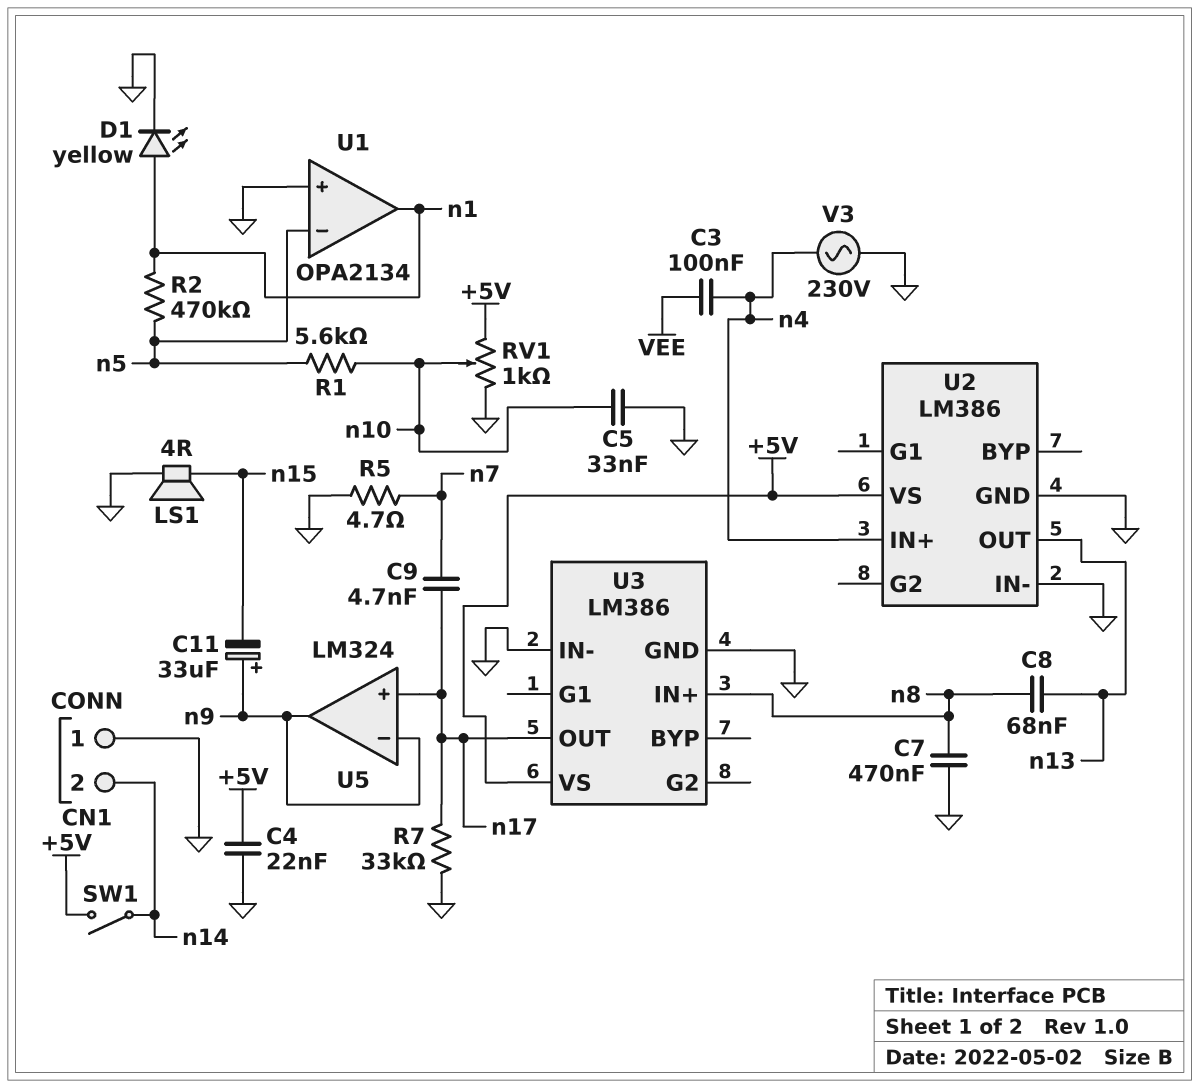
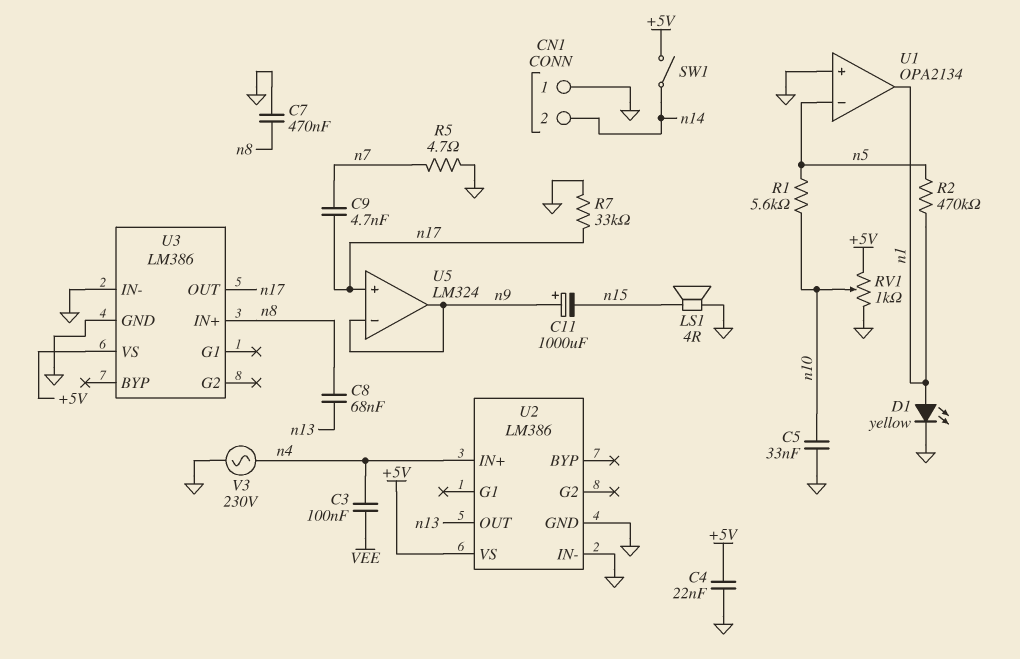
C11: 33uF (plus n9, minus n15) -> 1000uF (plus n9, minus n15)

